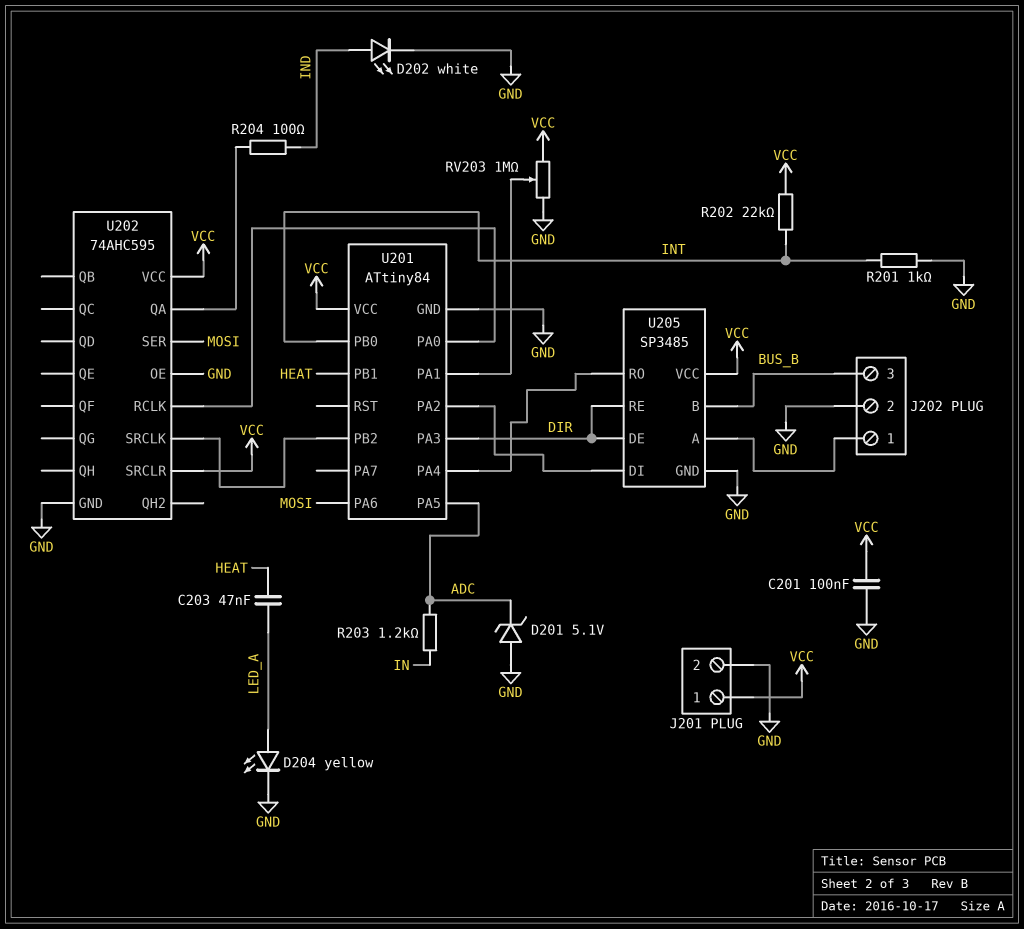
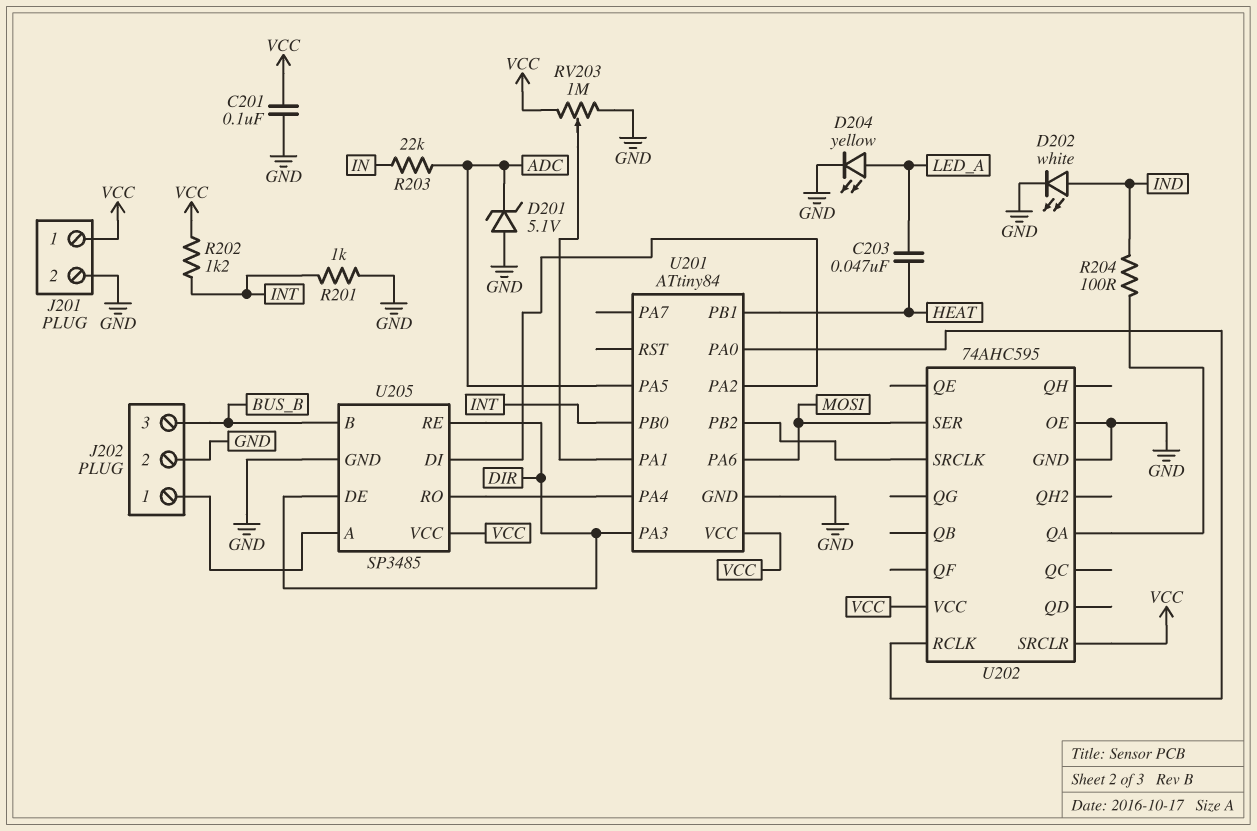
R202: 22k (INT, VCC) -> 1.2k (INT, VCC)
R203: 1.2k (ADC, IN) -> 22k (ADC, IN)

